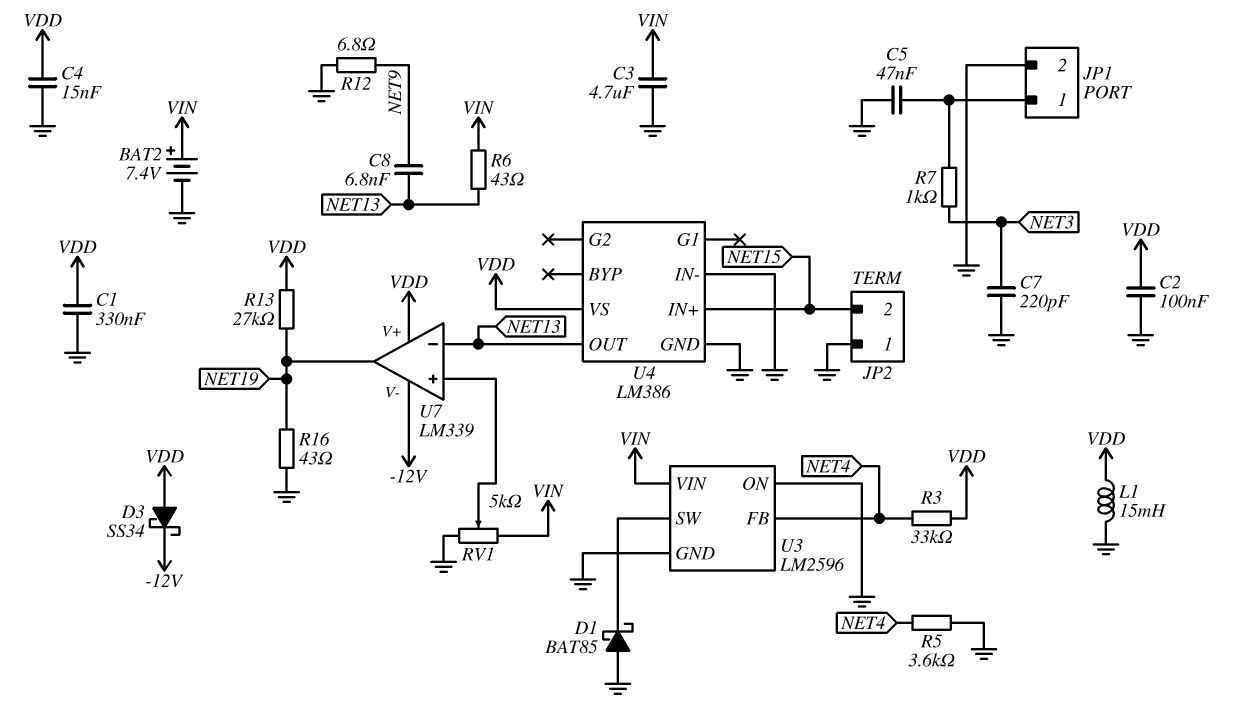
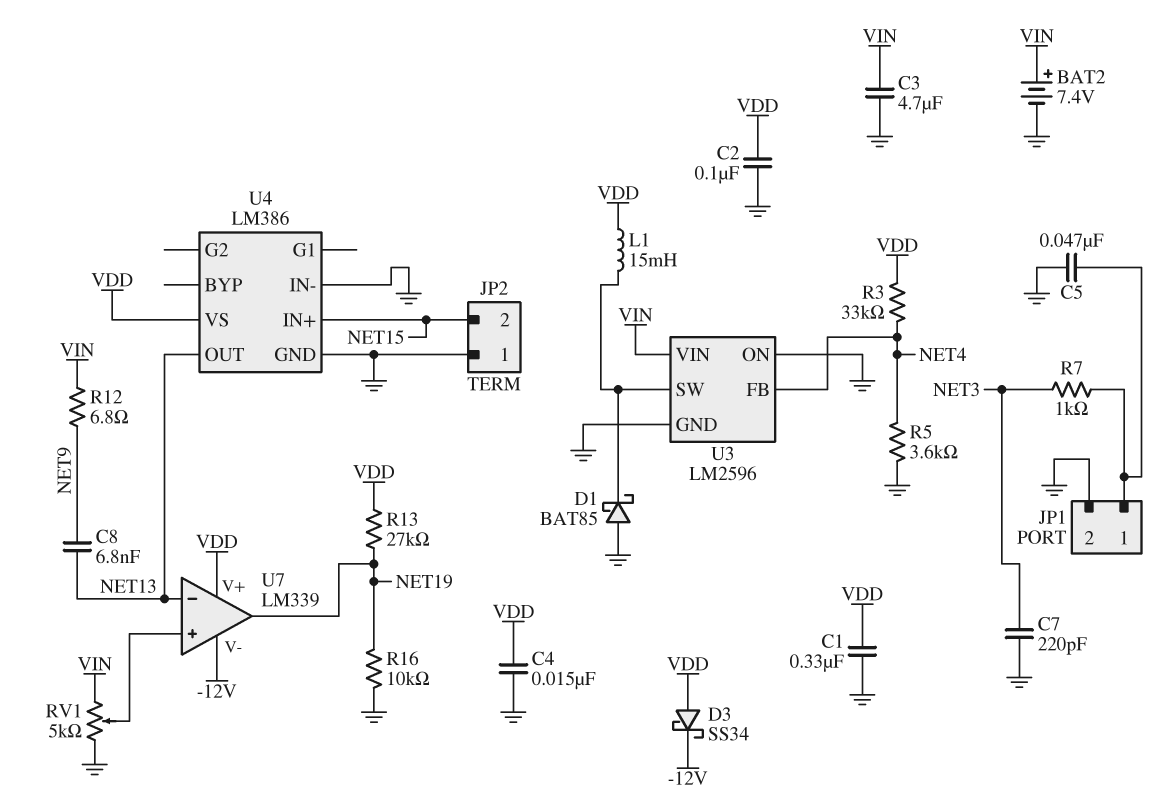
L1: 15mH (GND, VDD) -> 15mH (U3/SW, VDD)
R6: 43 (NET13, VIN) -> none
R12: 6.8 (GND, NET9) -> 6.8 (NET9, VIN)
R16: 43 (GND, NET19) -> 10k (GND, NET19)

